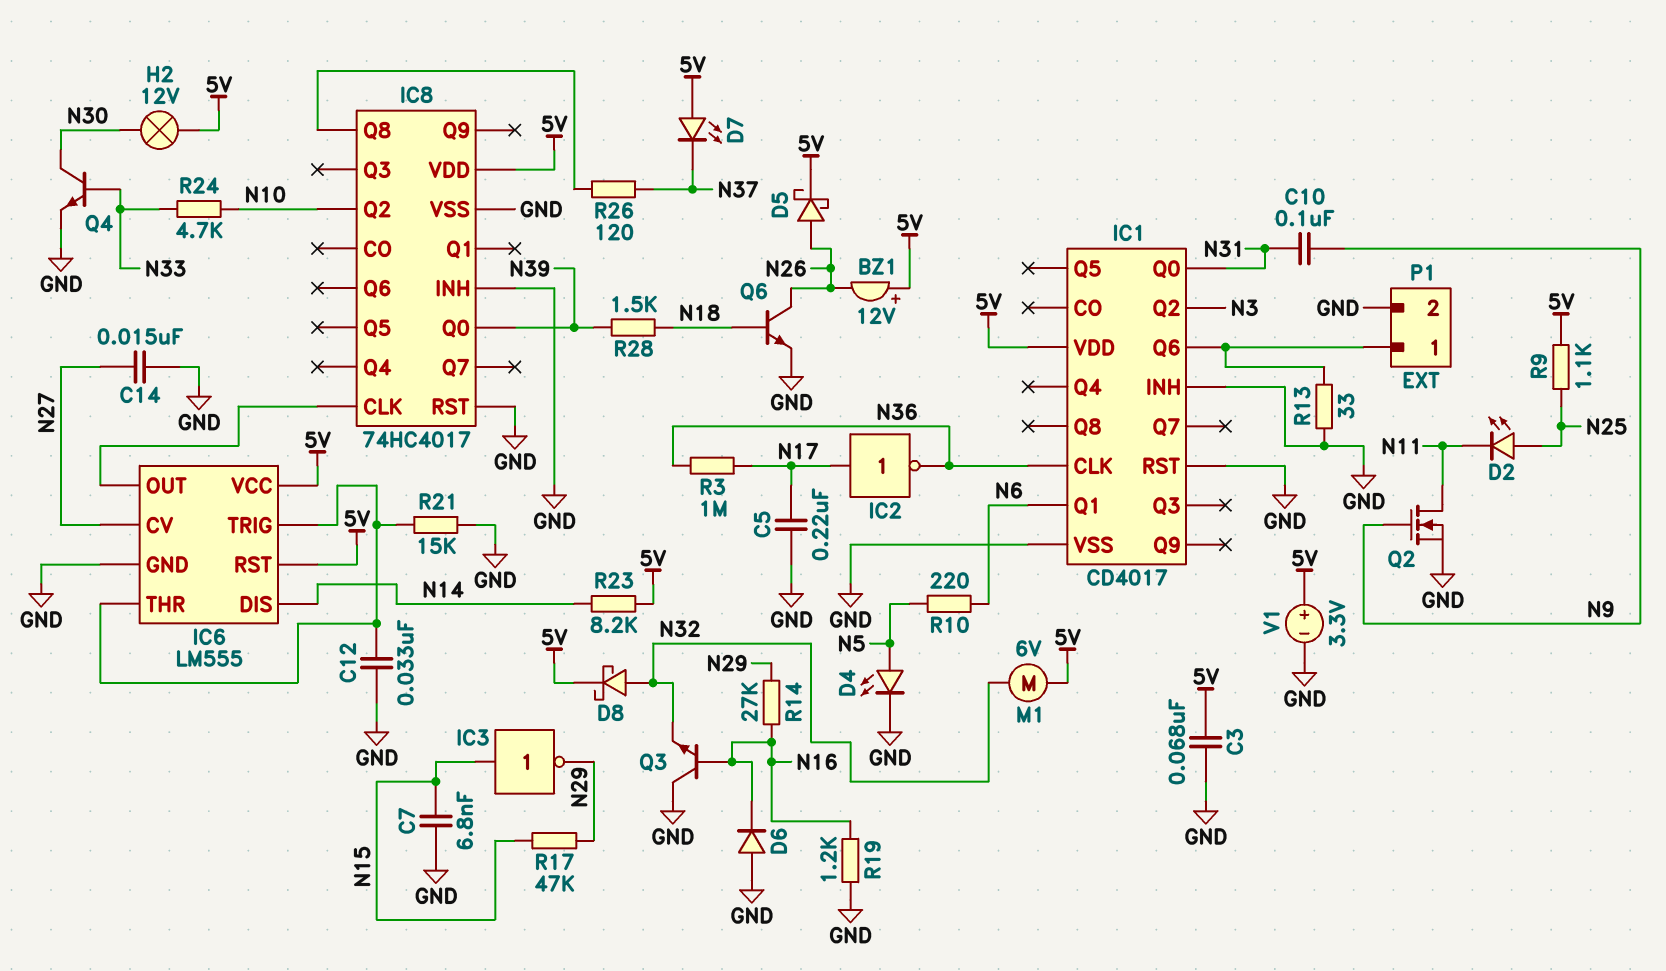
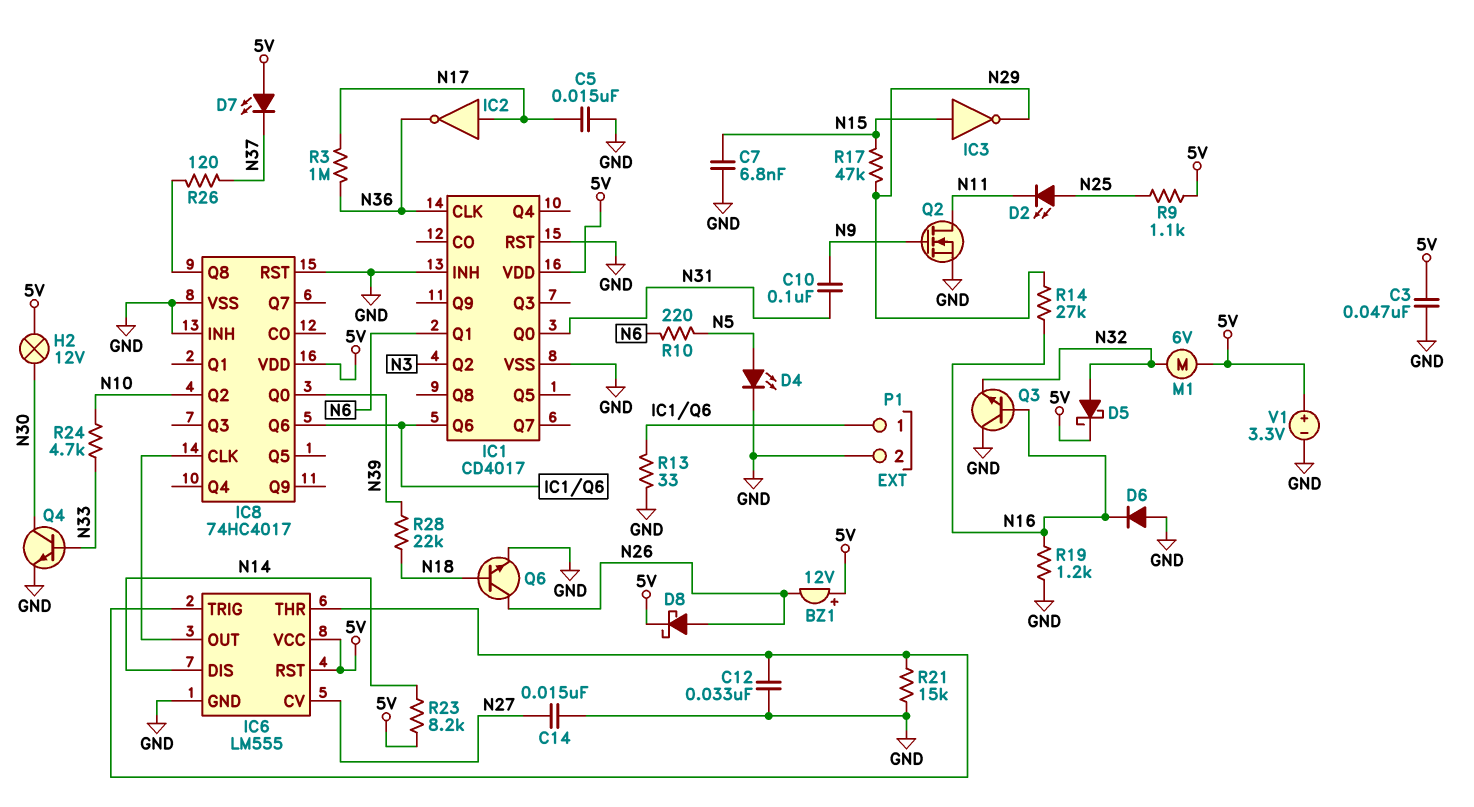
C3: 68nF (5V, GND) -> 47nF (5V, GND)
C5: 220nF (GND, N17) -> 15nF (GND, N17)
D5: schottky (A N26, K 5V) -> schottky (A N32, K 5V)
D8: schottky (A N32, K 5V) -> schottky (A N26, K 5V)
IC8 pin Q6: none -> IC1/Q6
R28: 1.5k (N18, N39) -> 22k (N18, N39)

